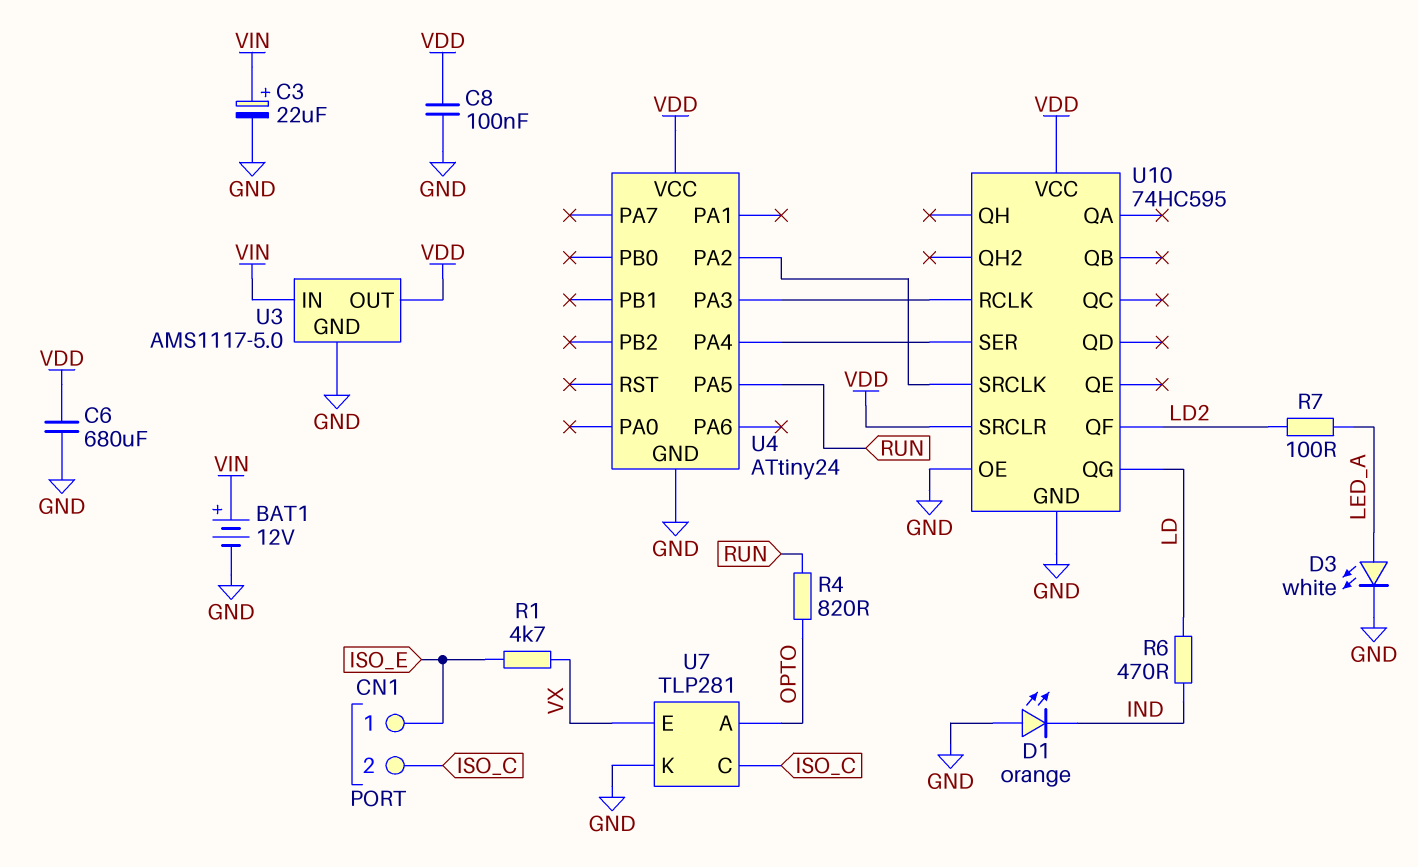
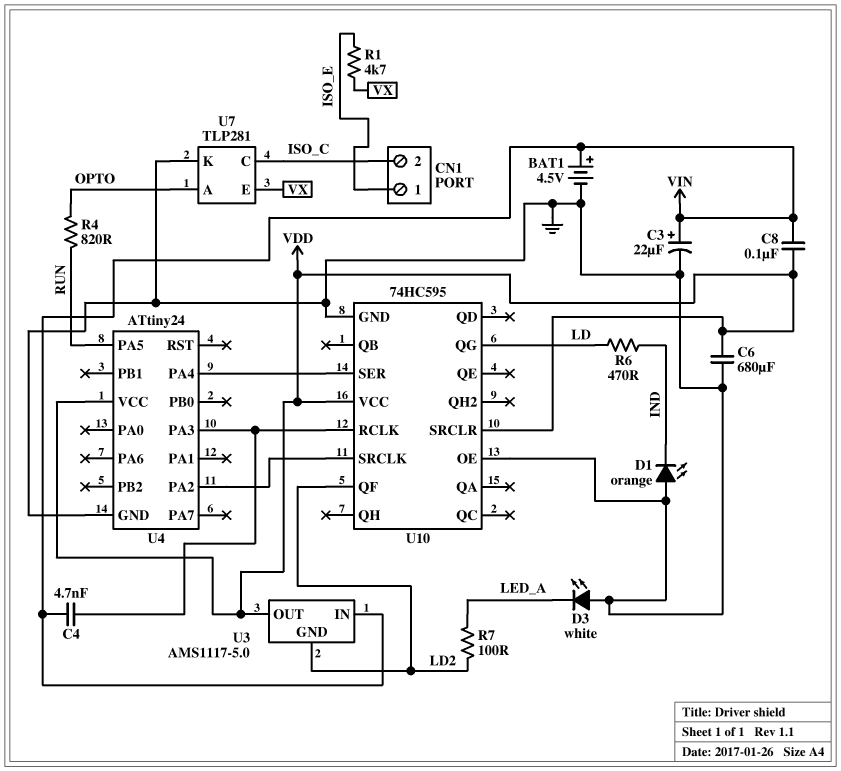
BAT1: 12V (plus VIN, minus GND) -> 4.5V (plus VIN, minus GND)
C4: none -> 4.7nF (U4/PA3, VIN)
C8: 100nF (GND, VDD) -> 100nF (VDD, VIN)
D3: LED white (A LED_A, K GND) -> LED white (A GND, K LED_A)
U3 pin GND: GND -> LD2

